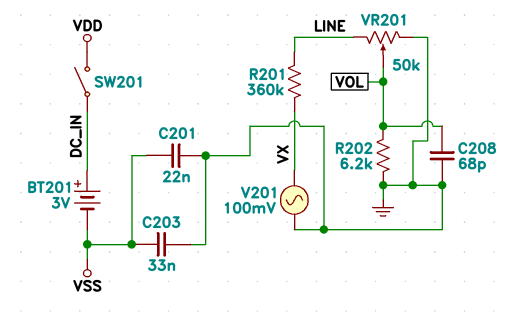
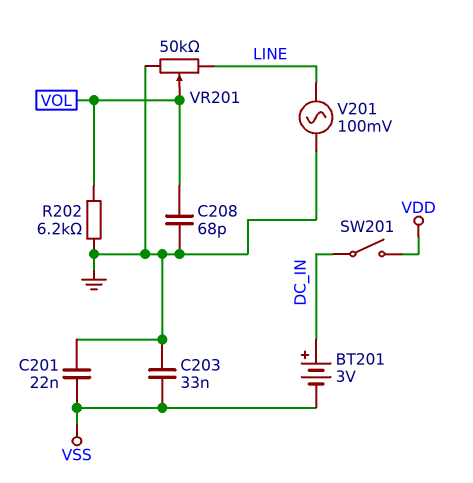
R201: 360k (LINE, VX) -> none
V201: AC 100mV (GND, VX) -> AC 100mV (GND, LINE)

